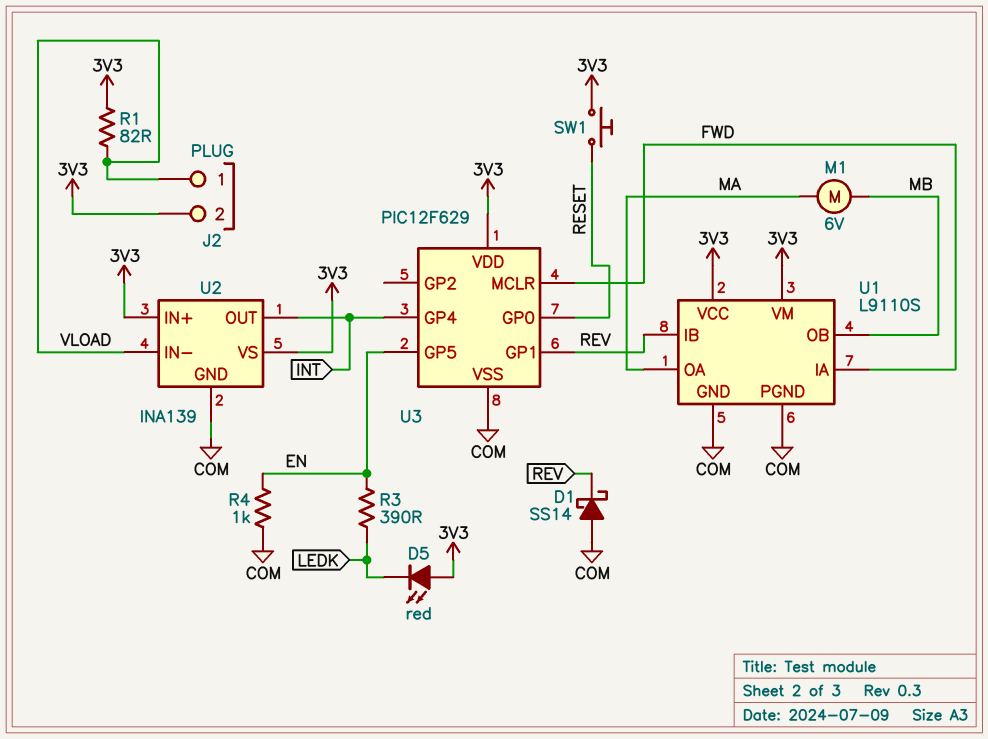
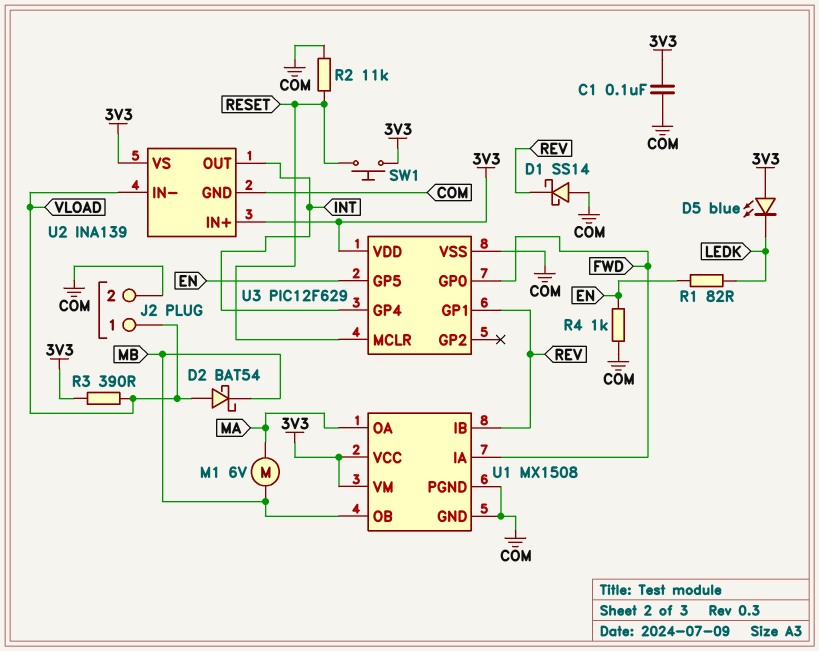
C1: none -> 100nF (3V3, COM)
D2: none -> schottky BAT54 (A VLOAD, K MB)
D5: LED red (A 3V3, K LEDK) -> LED blue (A 3V3, K LEDK)
J2 pin 2: 3V3 -> COM
R1: 82 (3V3, VLOAD) -> 82 (EN, LEDK)
R2: none -> 11k (COM, RESET)
R3: 390 (EN, LEDK) -> 390 (3V3, VLOAD)
U1: L9110S -> MX1508
U3 pin GP0: RESET -> FWD
U3 pin MCLR: FWD -> RESET

